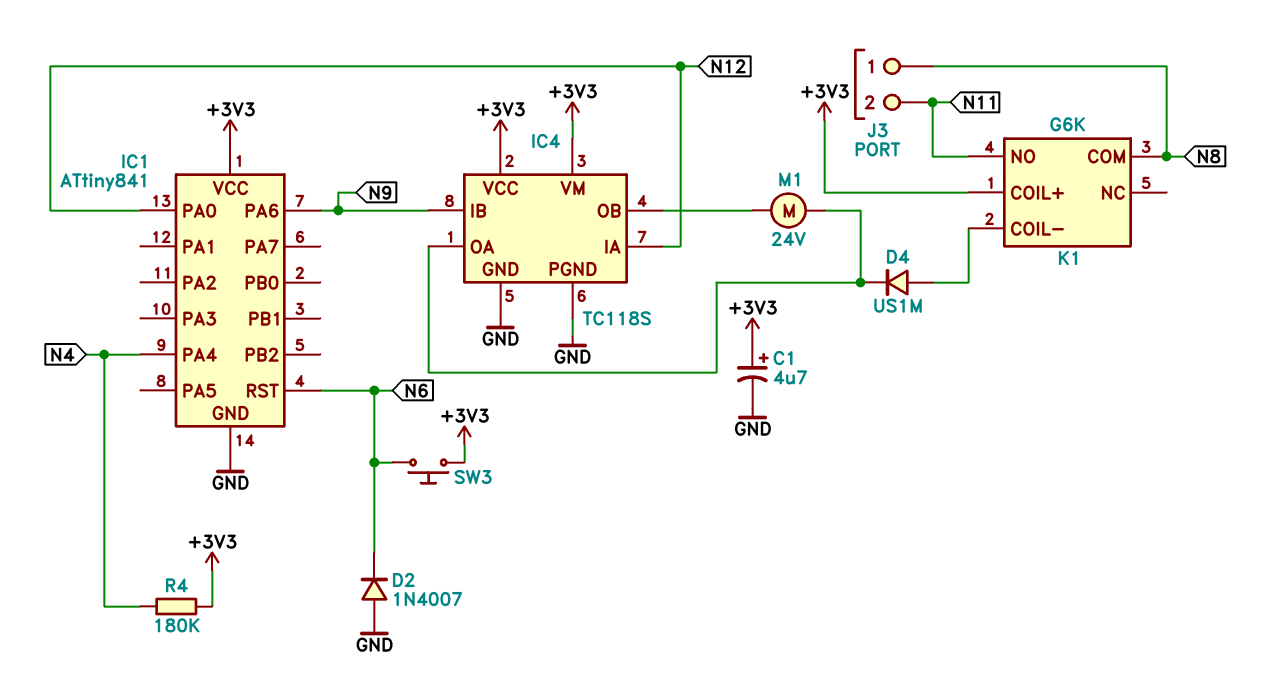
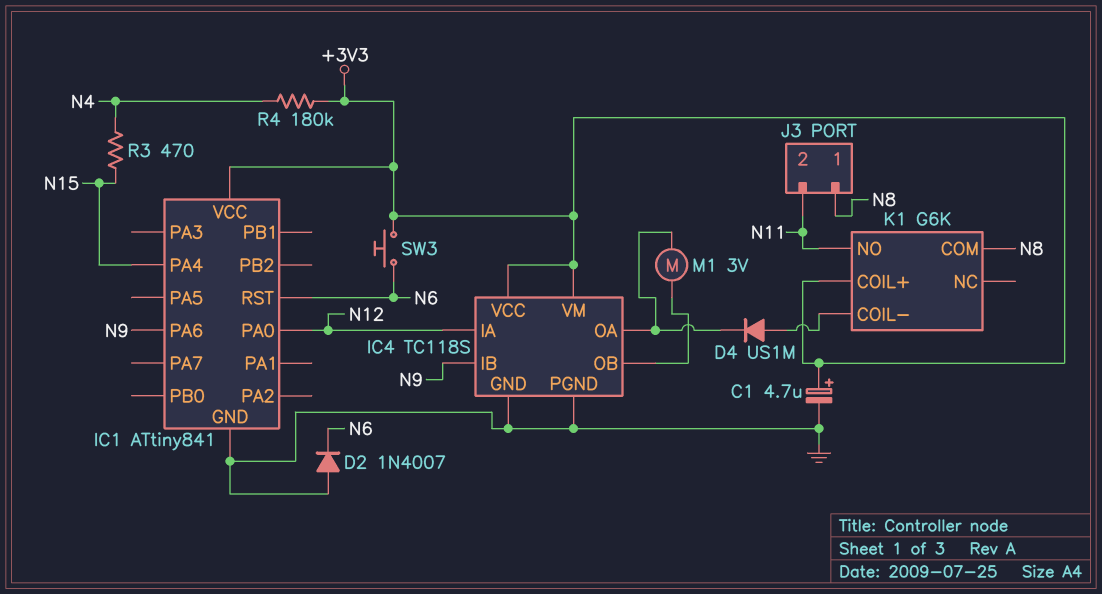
IC1 pin PA4: N4 -> N15
M1: motor 24V (IC4/OA, IC4/OB) -> motor 3V (IC4/OA, IC4/OB)
R3: none -> 470 (N4, N15)

